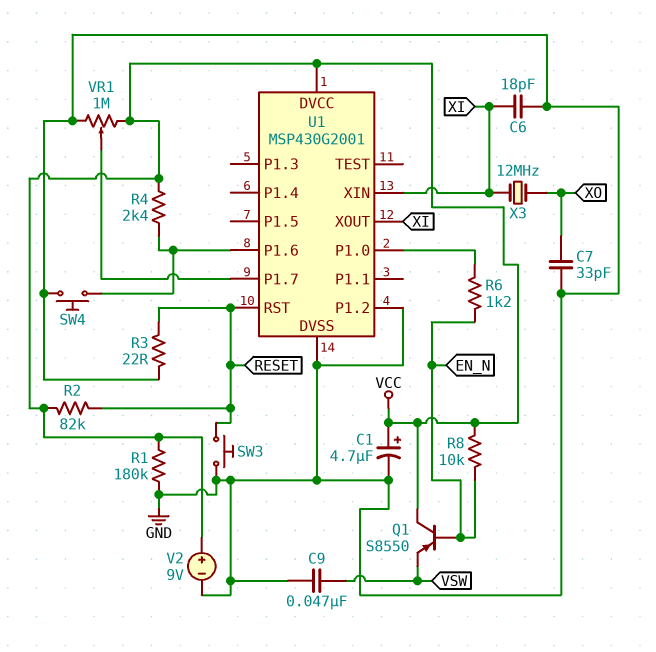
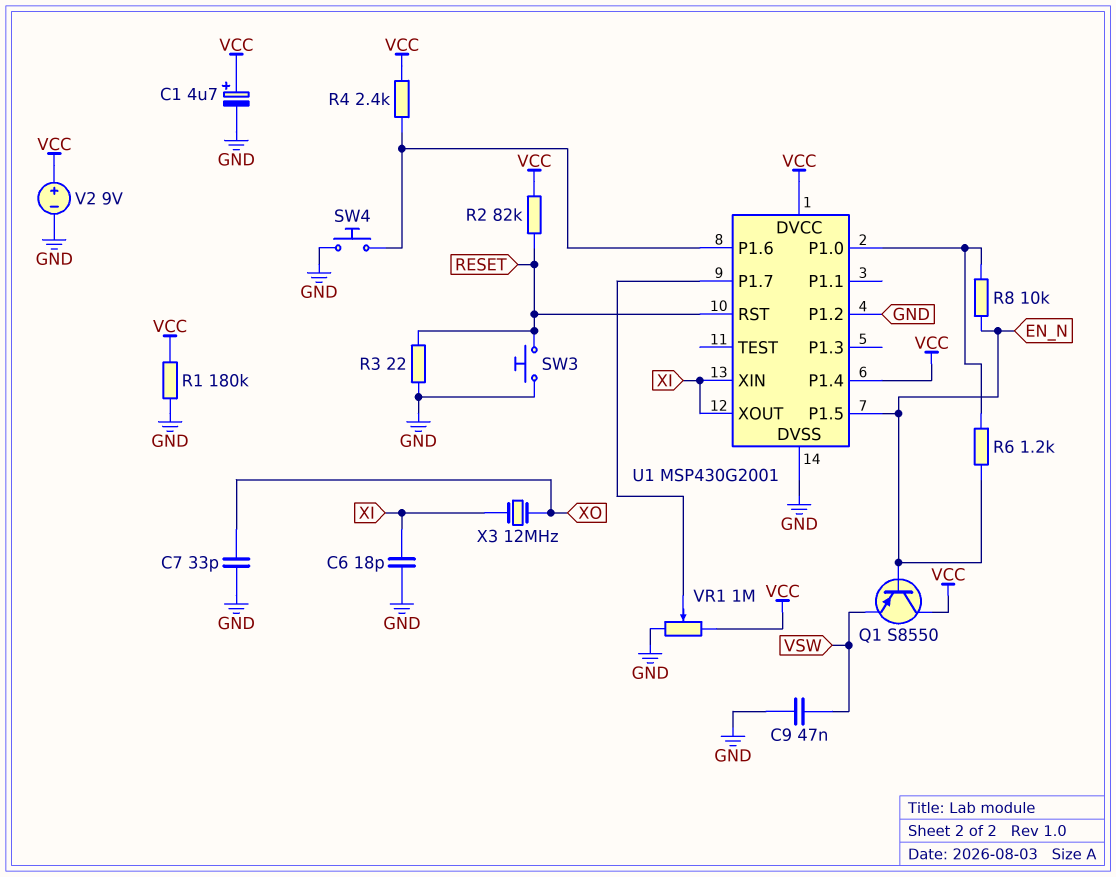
R8: 10k (EN_N, VCC) -> 10k (EN_N, U1/P1.0)
U1 pin P1.4: none -> VCC
U1 pin P1.5: none -> EN_N

